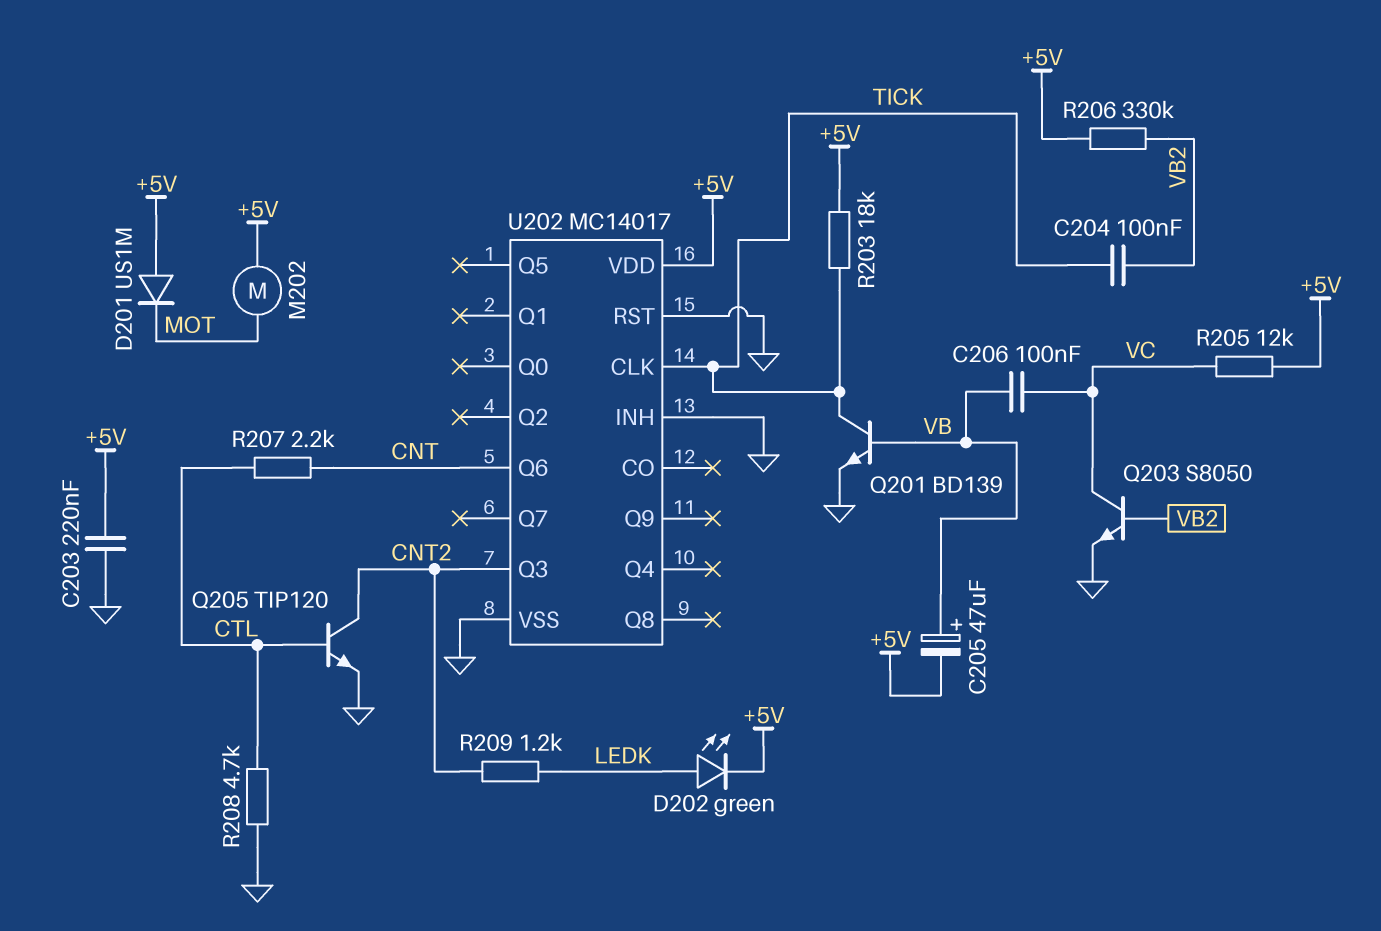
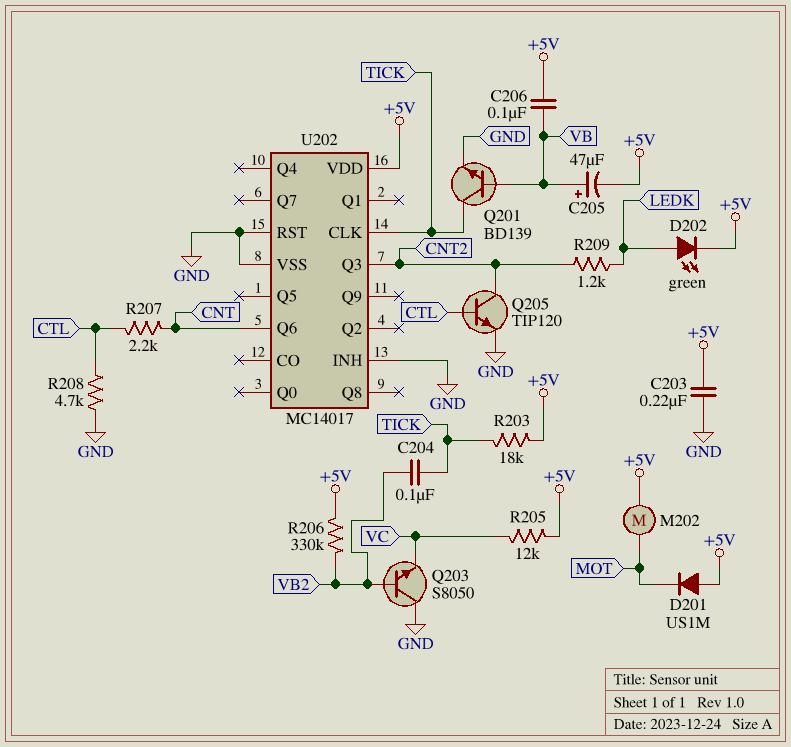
C206: 100nF (VB, VC) -> 100nF (+5V, VB)
Q203: NPN S8050 (B VB2, C VC, E GND) -> NPN S8050 (B VB2, C GND, E VC)

